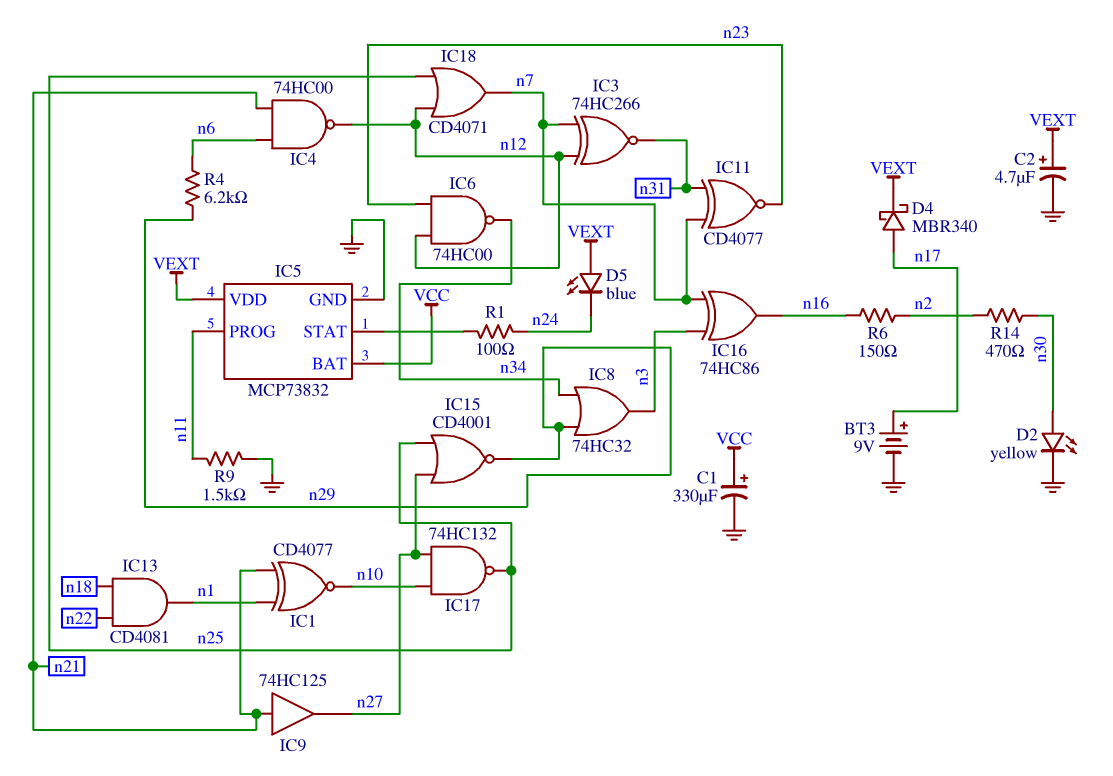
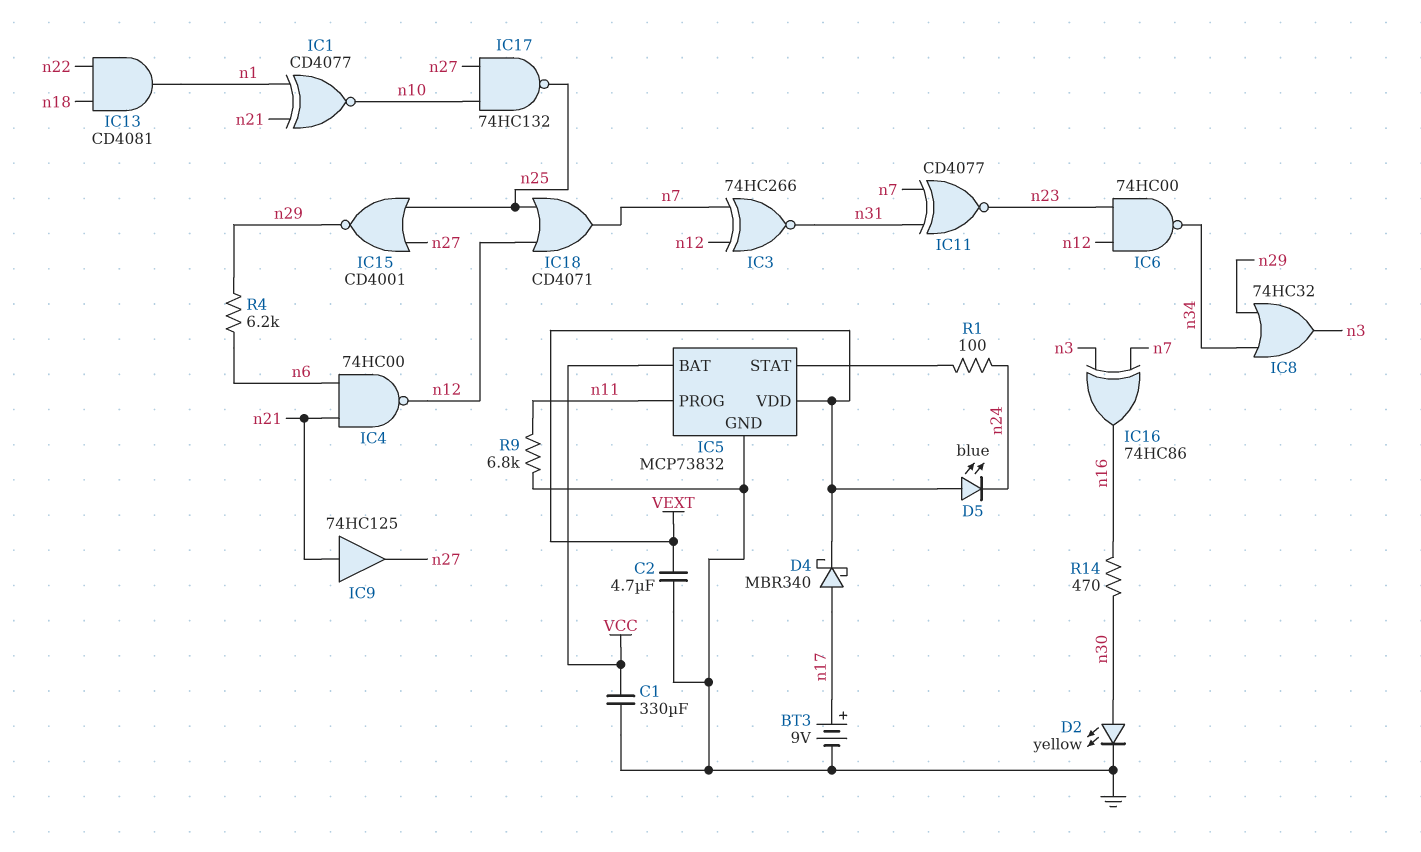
C1: 330uF (plus VCC, minus GND) -> 330uF (GND, VCC)
C2: 4.7uF (plus VEXT, minus GND) -> 4.7uF (GND, VEXT)
R6: 150 (n2, n16) -> none
R9: 1.5k (GND, n11) -> 6.8k (GND, n11)
R14: 470 (n2, n30) -> 470 (n16, n30)

